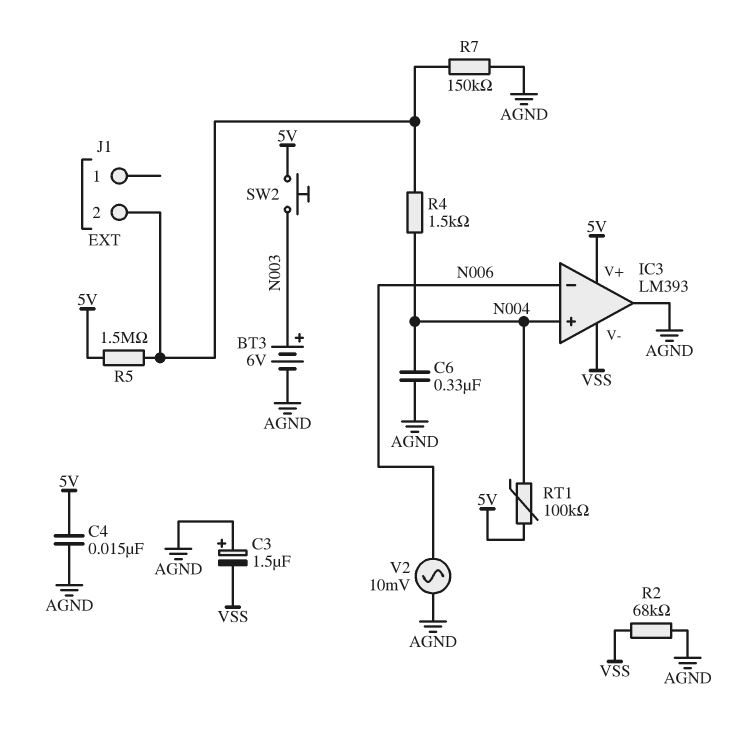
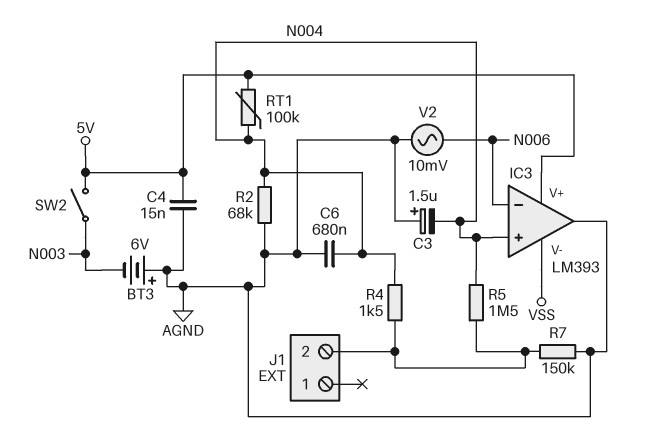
BT3: 6V (plus N003, minus AGND) -> 6V (plus AGND, minus N003)
C3: 1.5uF (plus AGND, minus VSS) -> 1.5uF (plus AGND, minus N004)
C6: 330nF (AGND, N004) -> 680nF (AGND, N004)
R2: 68k (AGND, VSS) -> 68k (AGND, N004)
R5: 1.5M (5V, J1/2) -> 1.5M (J1/2, N004)
SW2: button (5V, N003) -> switch (5V, N003)

